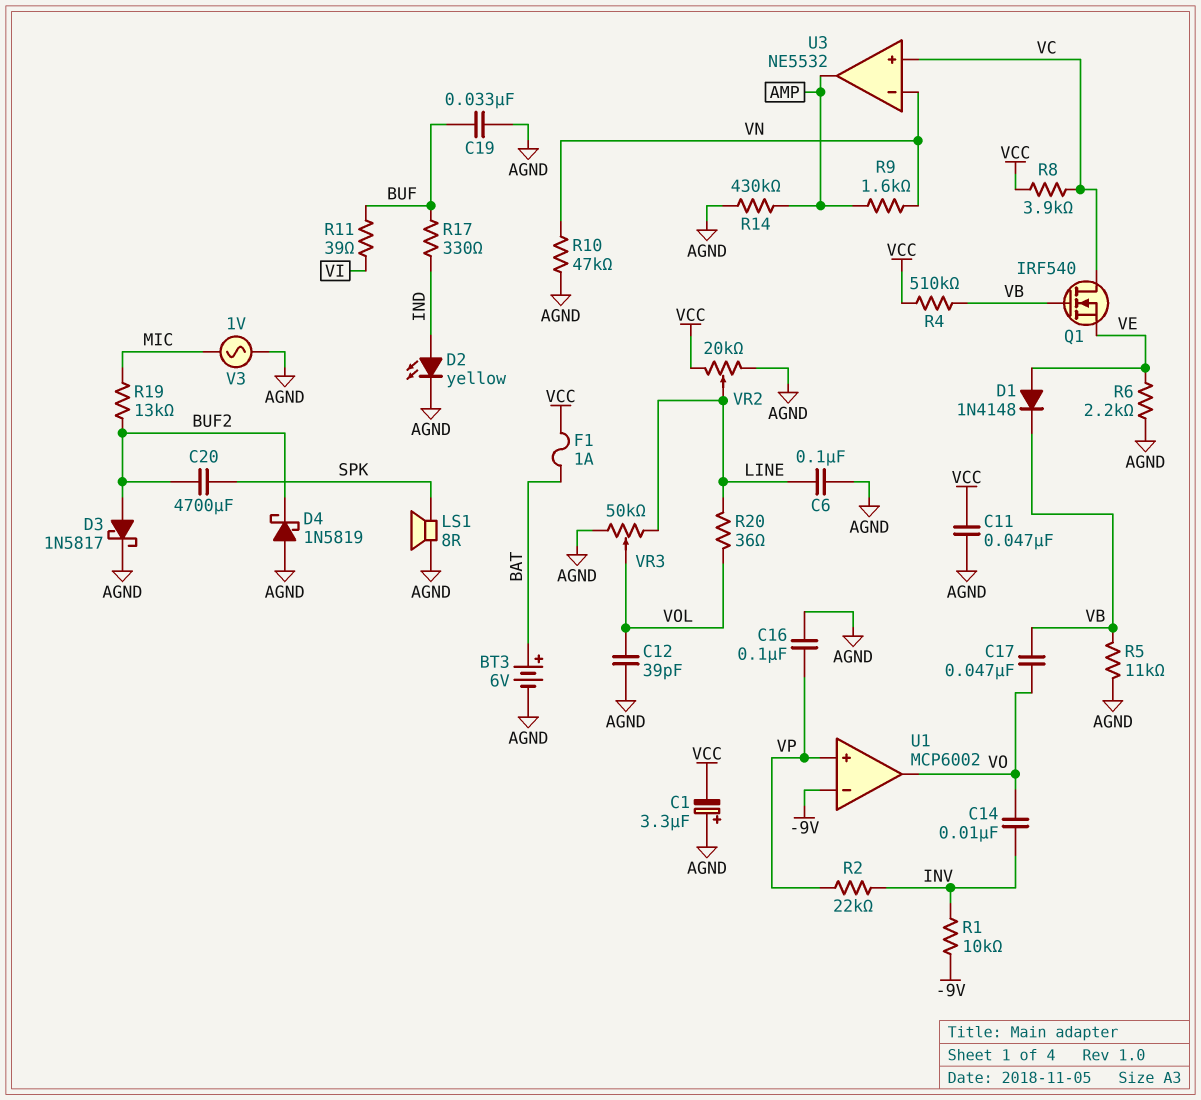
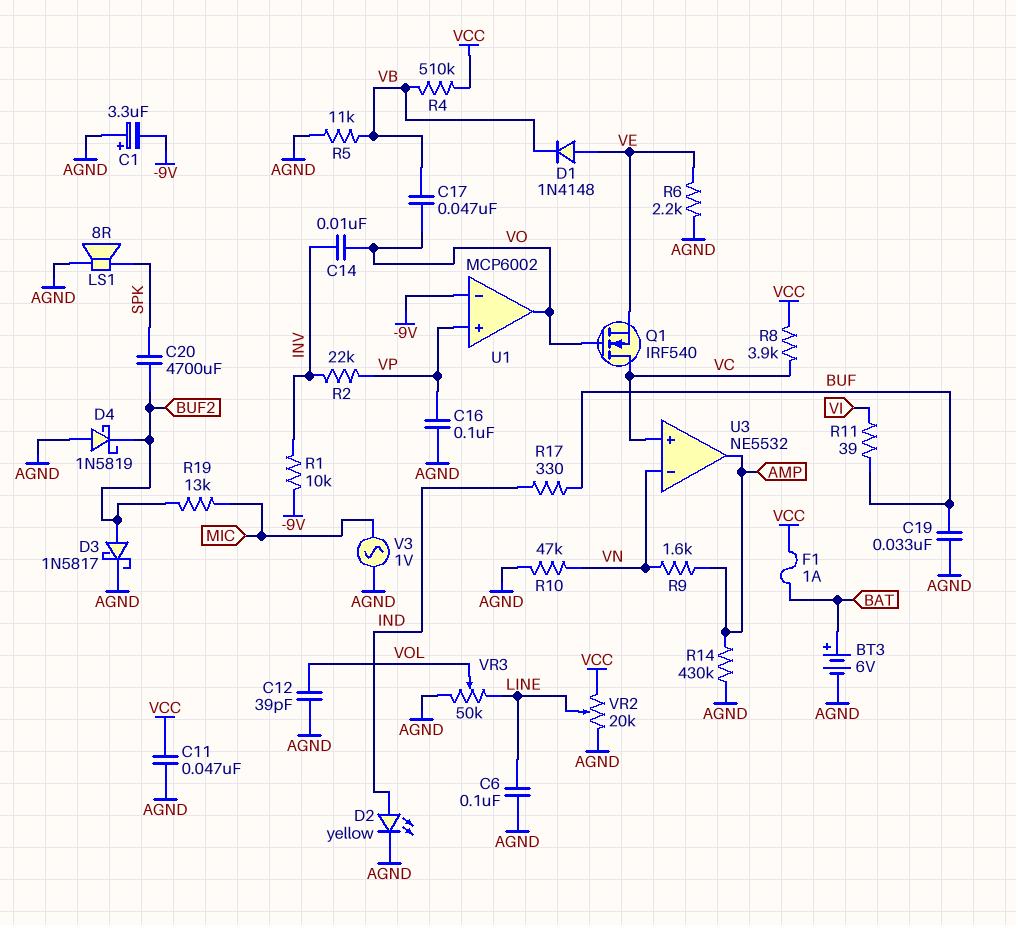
C1: 3.3uF (plus AGND, minus VCC) -> 3.3uF (plus AGND, minus -9V)
Q1: NMOS IRF540 (G VB, D VC, S VE) -> NMOS IRF540 (G VO, D VC, S VE)
R20: 36 (LINE, VOL) -> none

